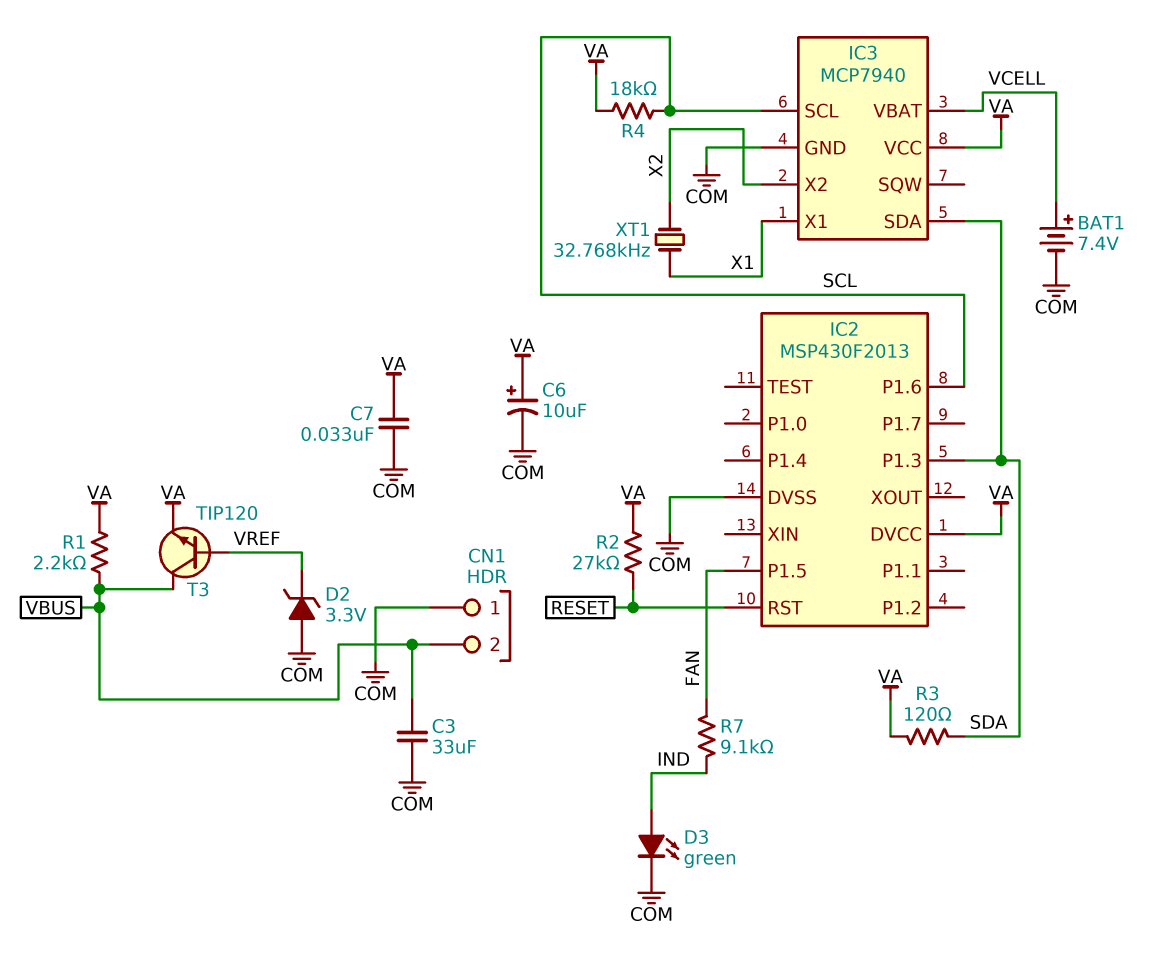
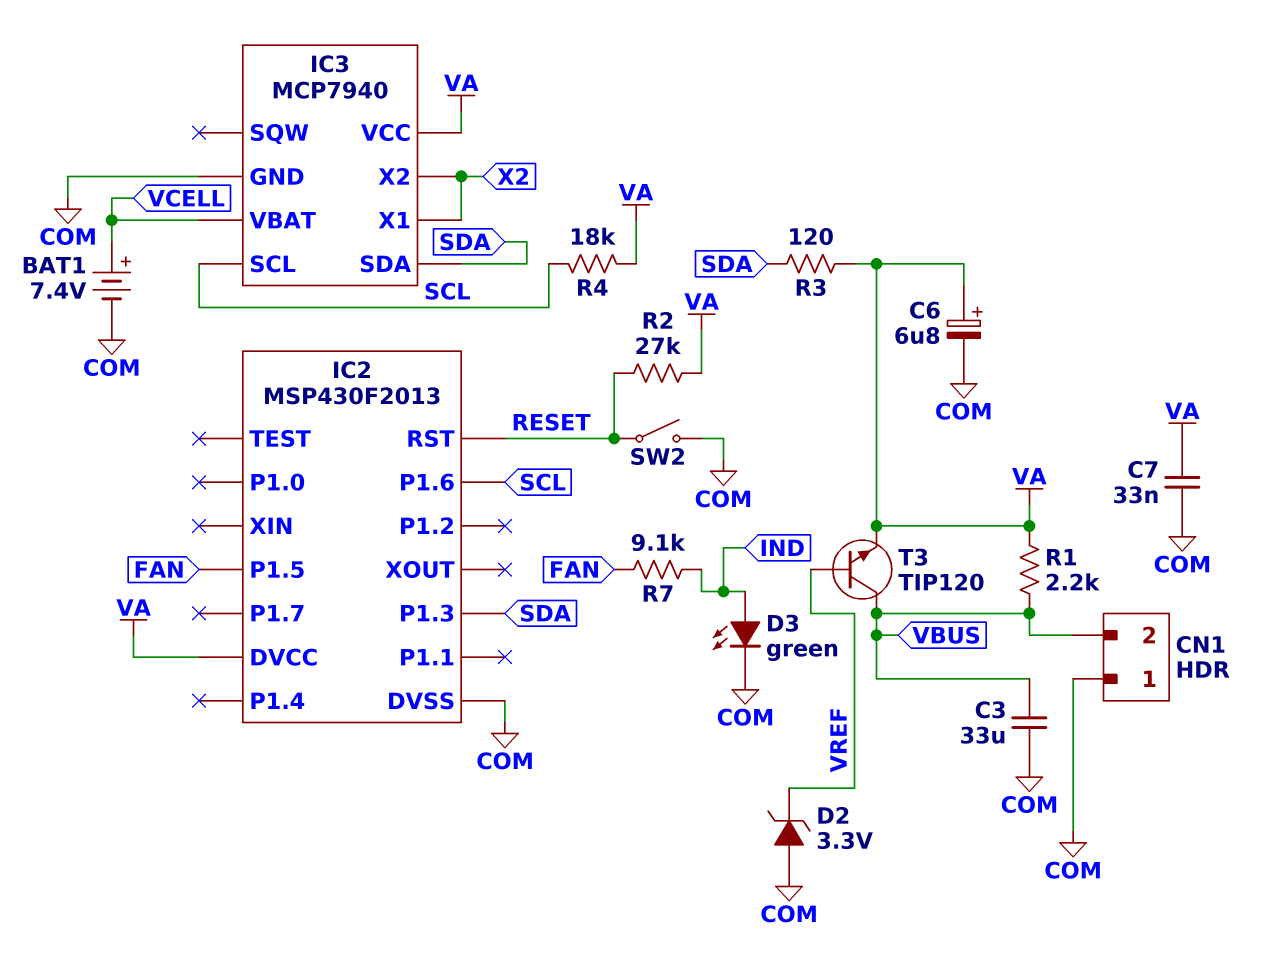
C6: 10uF (plus VA, minus COM) -> 6.8uF (plus VA, minus COM)
IC3 pin X1: X1 -> X2
SW2: none -> switch (COM, RESET)
XT1: 32.768kHz (X1, X2) -> none

